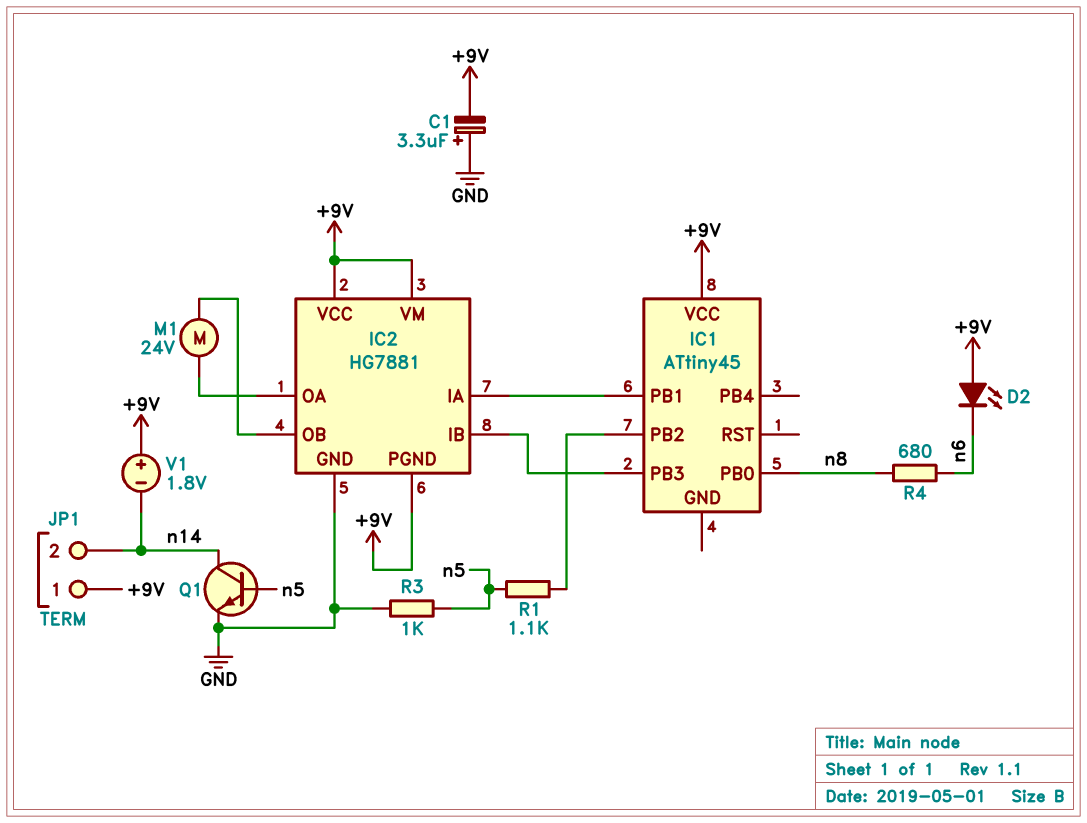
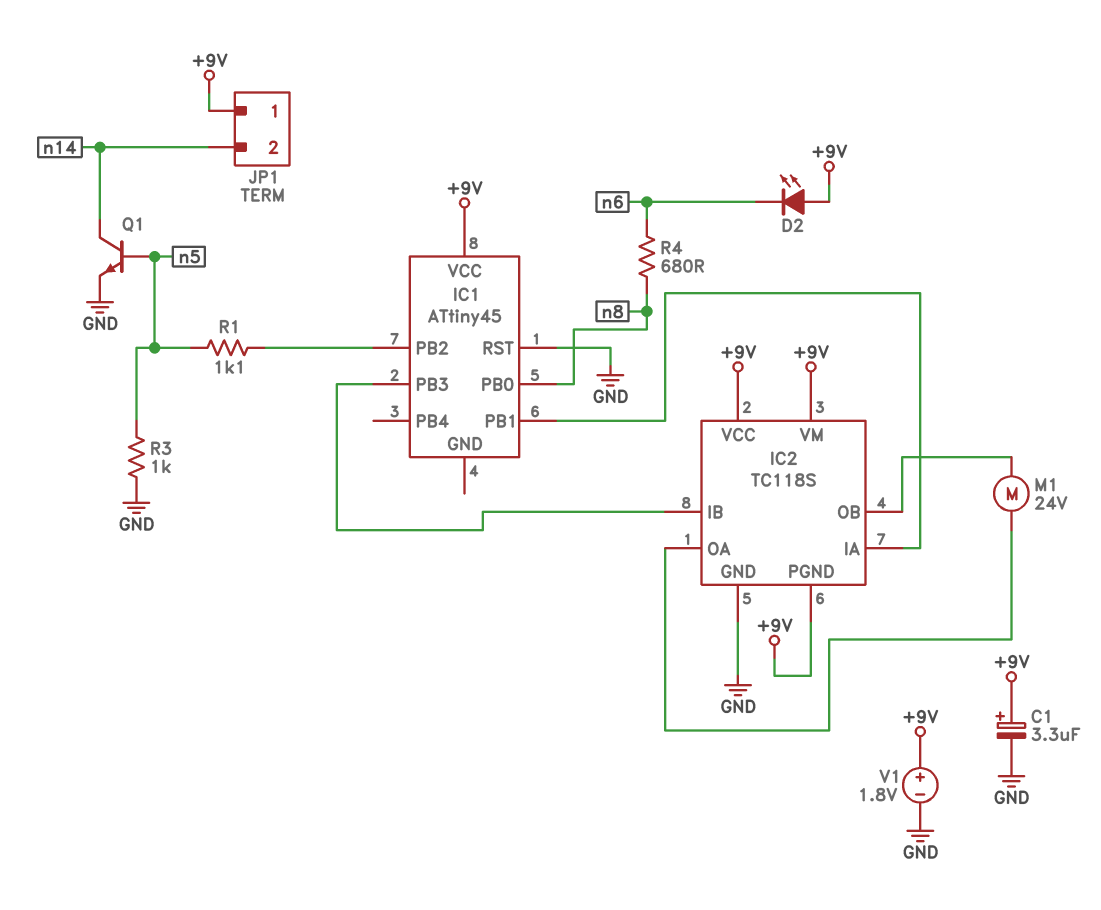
C1: 3.3uF (plus GND, minus +9V) -> 3.3uF (plus +9V, minus GND)
IC1 pin RST: none -> GND
IC2: HG7881 -> TC118S
V1: 1.8V (plus +9V, minus n14) -> 1.8V (plus +9V, minus GND)

